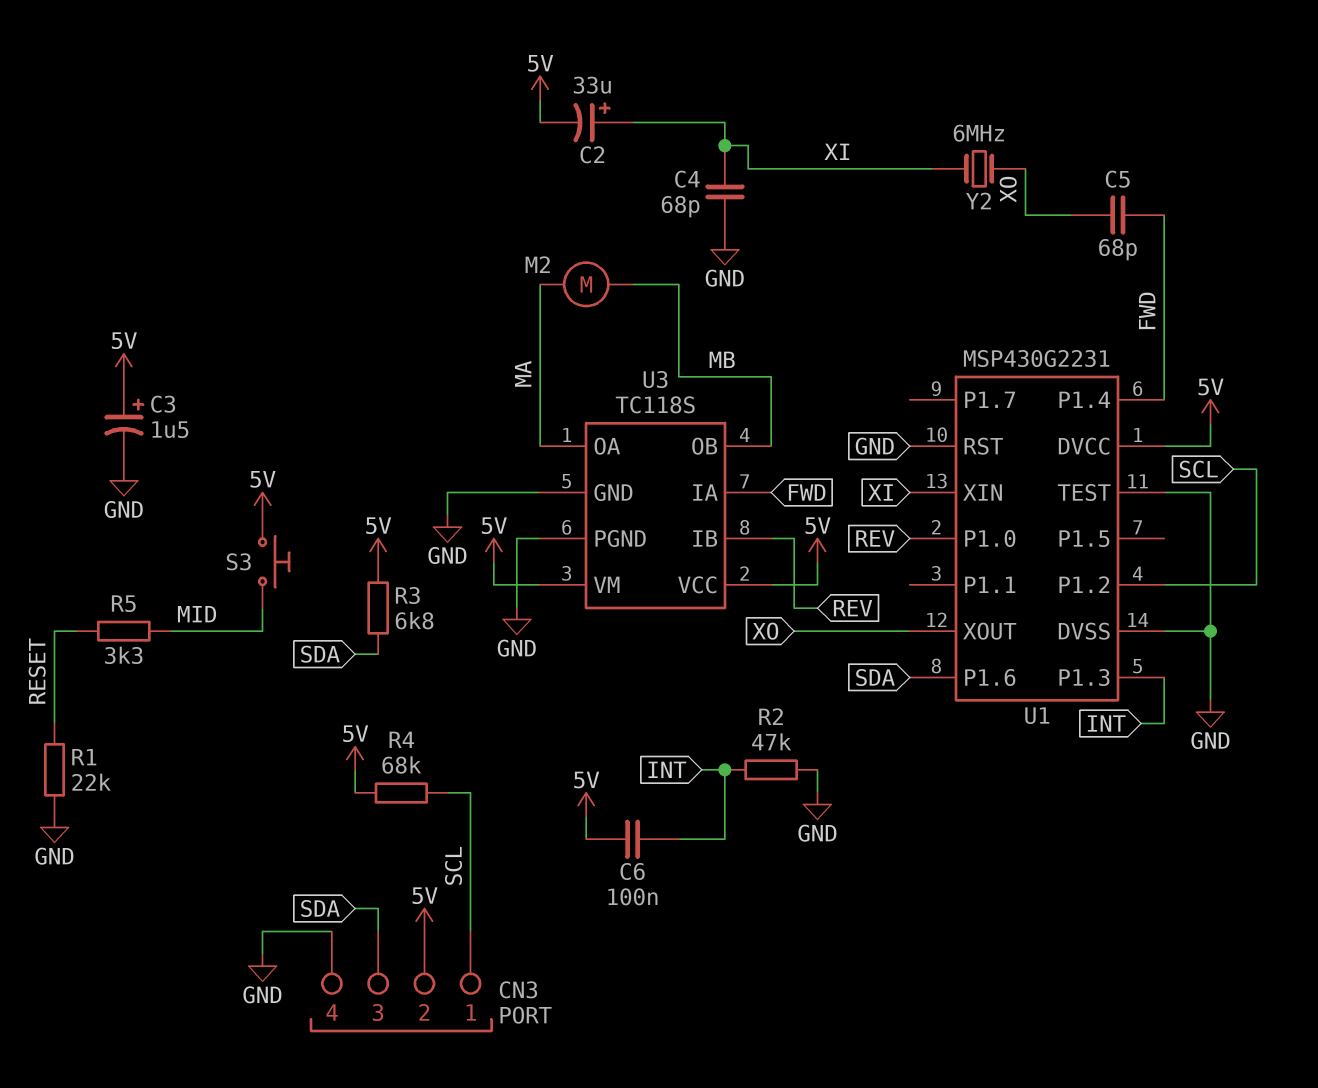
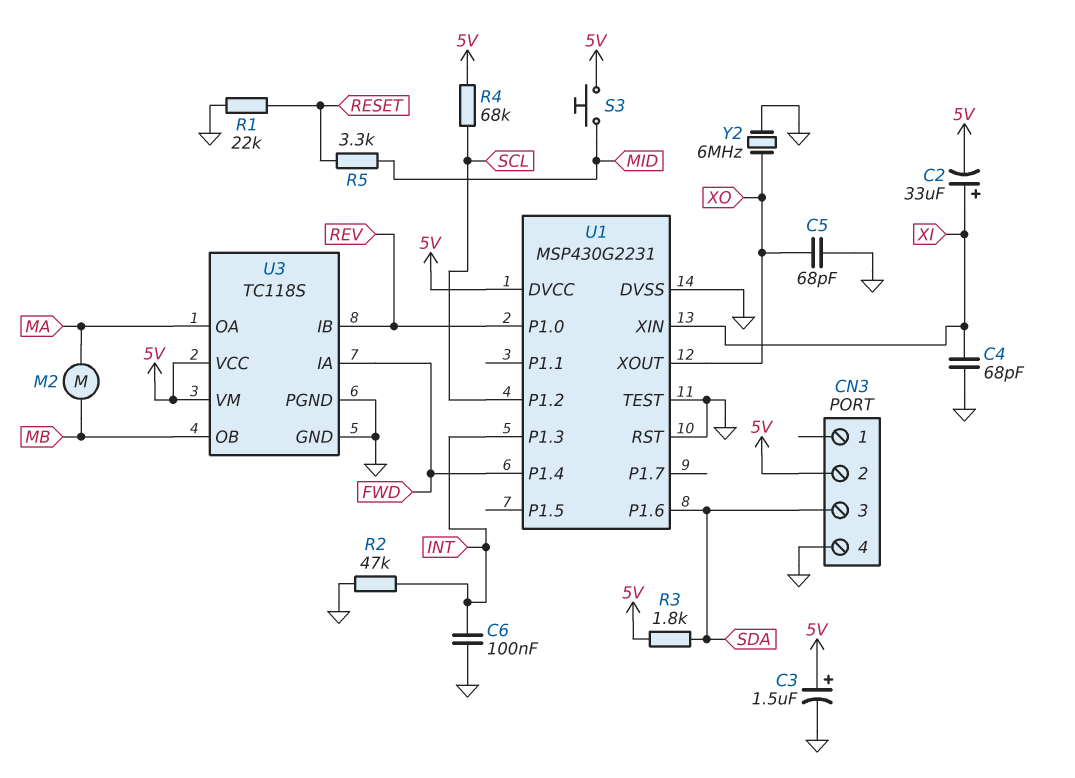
C5: 68pF (FWD, XO) -> 68pF (GND, XO)
C6: 100nF (5V, INT) -> 100nF (GND, INT)
CN3 pin 1: SCL -> none
R3: 6.8k (5V, SDA) -> 1.8k (5V, SDA)
Y2: 6MHz (XI, XO) -> 6MHz (GND, XO)

